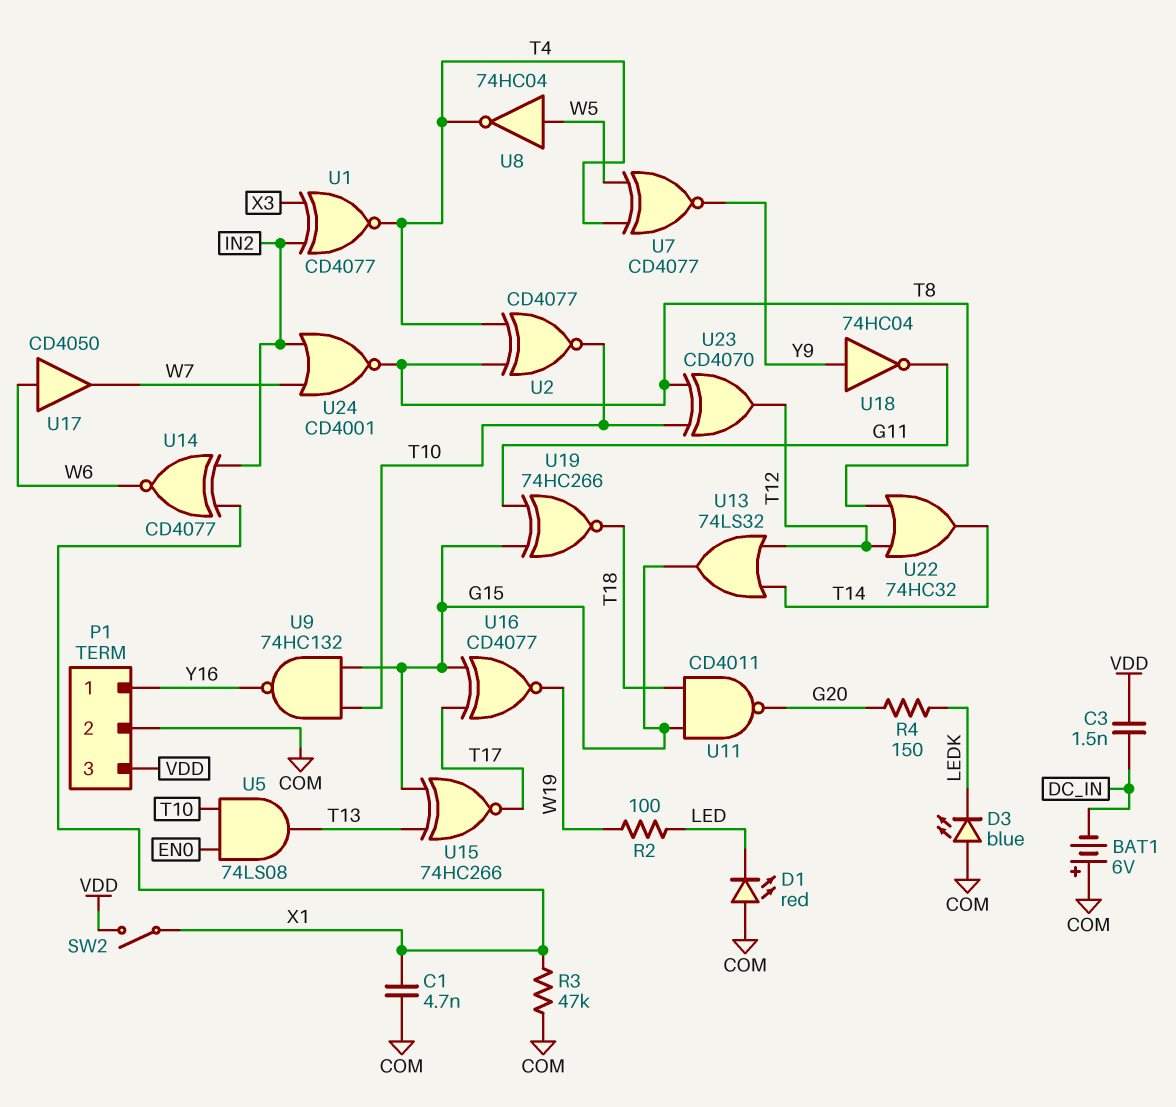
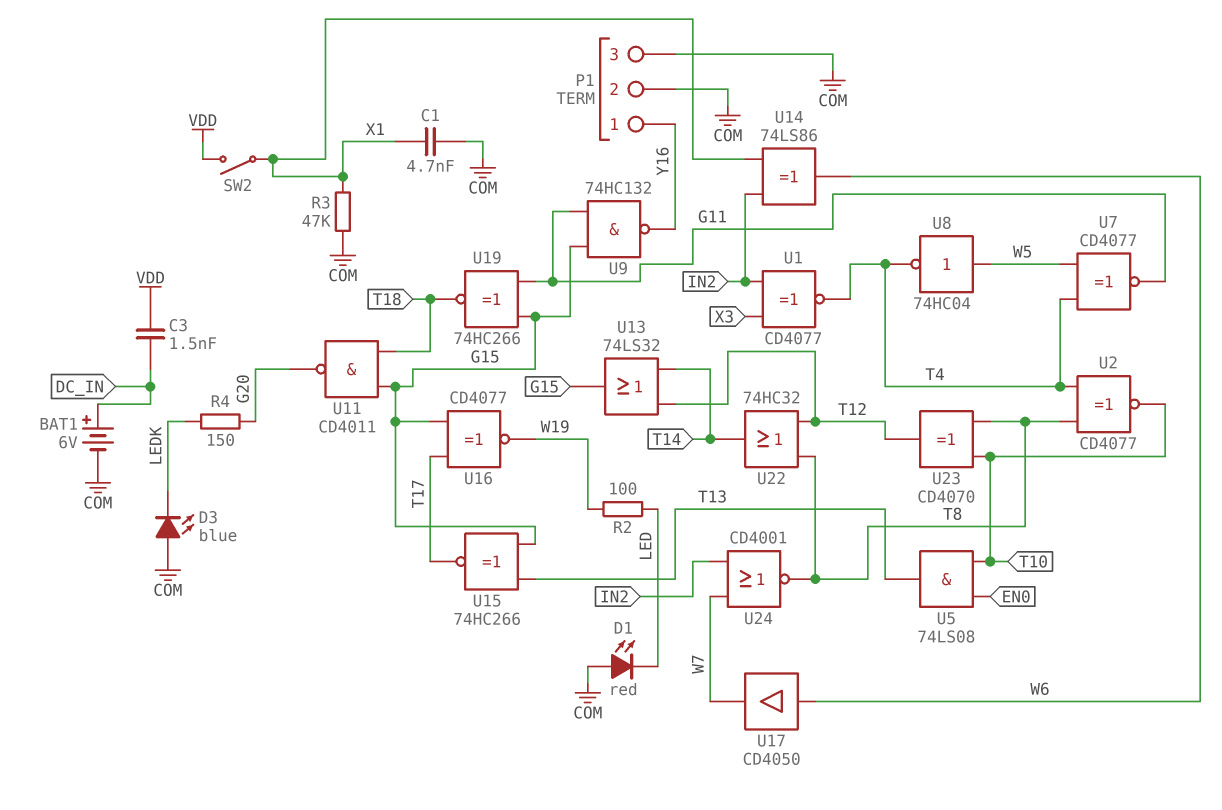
BAT1: 6V (plus COM, minus DC_IN) -> 6V (plus DC_IN, minus COM)
P1 pin 3: VDD -> COM
U7: XNOR CD4077 (in T4, in W5, out Y9) -> XNOR CD4077 (in T4, in W5, out G11)
U9: NAND 74HC132 (in G15, in T10, out Y16) -> NAND 74HC132 (in G11, in G15, out Y16)
U14: XNOR CD4077 (in IN2, in X1, out W6) -> XOR 74LS86 (in IN2, in X1, out W6)
U18: NOT 74HC04 (in Y9, out G11) -> none

